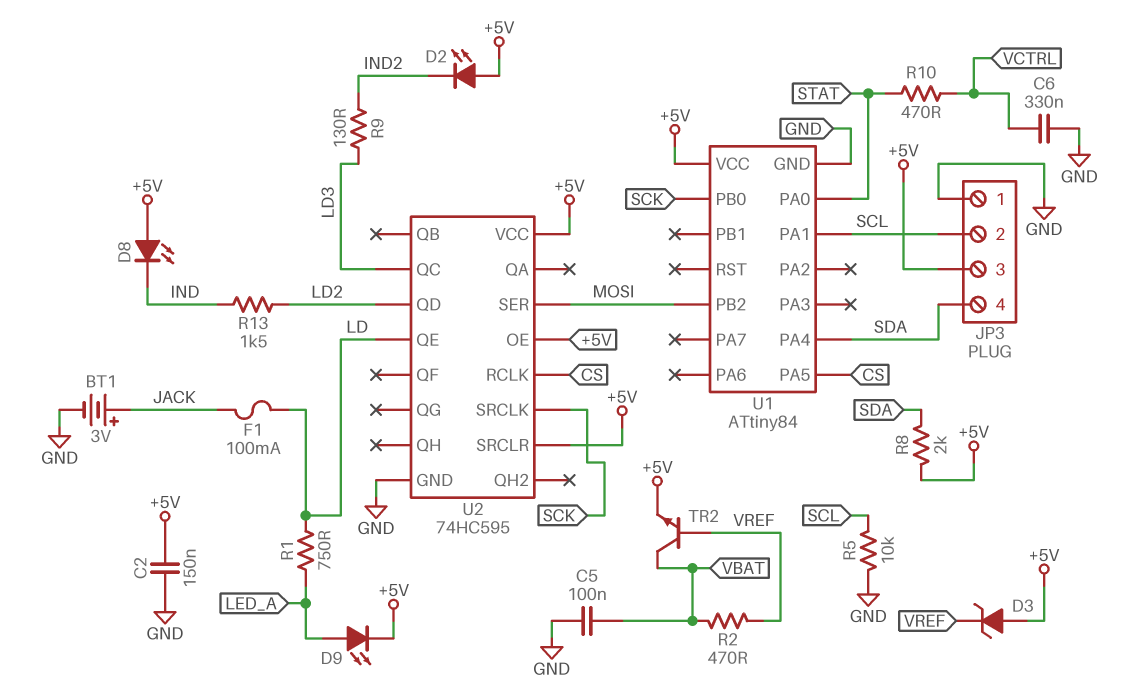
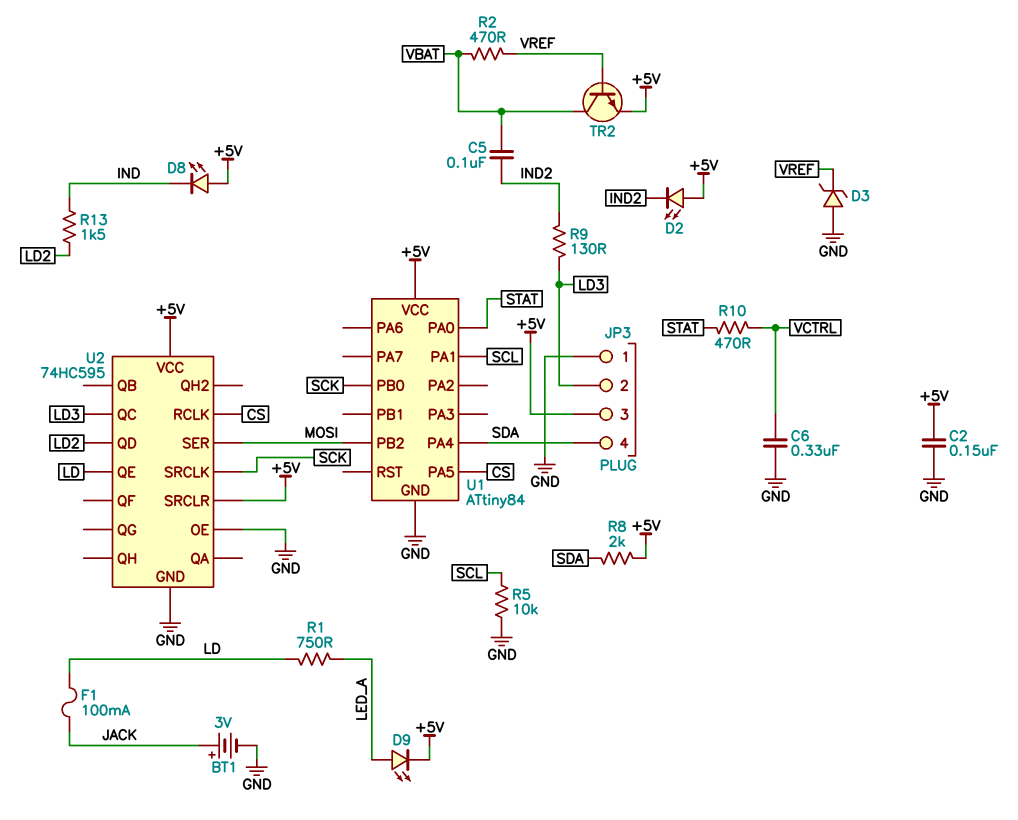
C5: 100nF (GND, VBAT) -> 100nF (IND2, VBAT)
D3: zener (A +5V, K VREF) -> zener (A GND, K VREF)
JP3 pin 2: SCL -> LD3
U2 pin OE: +5V -> GND

